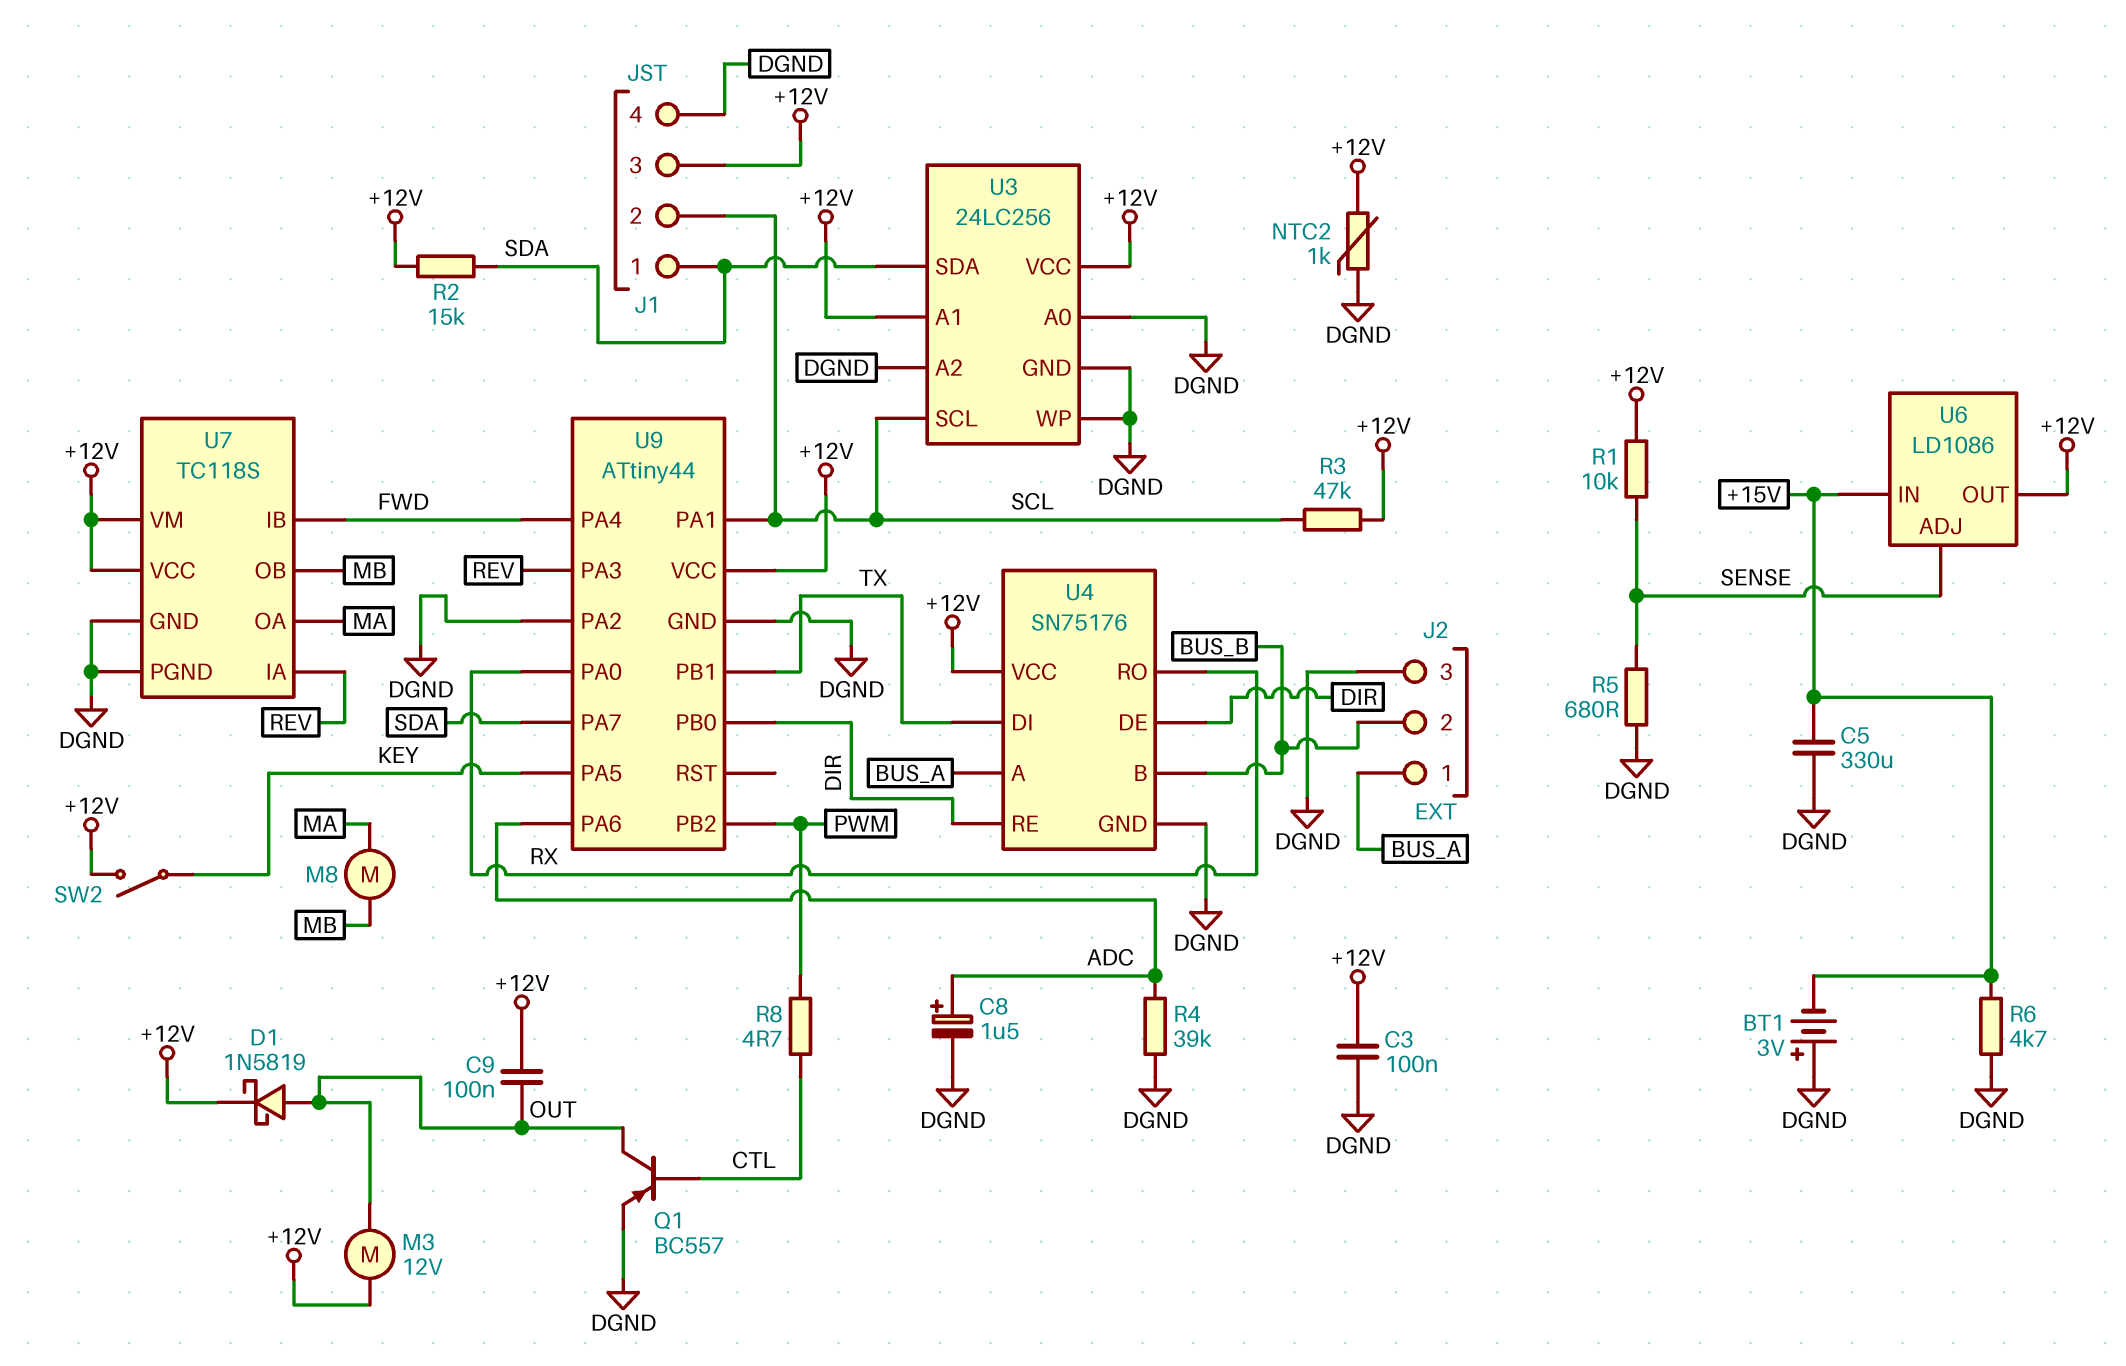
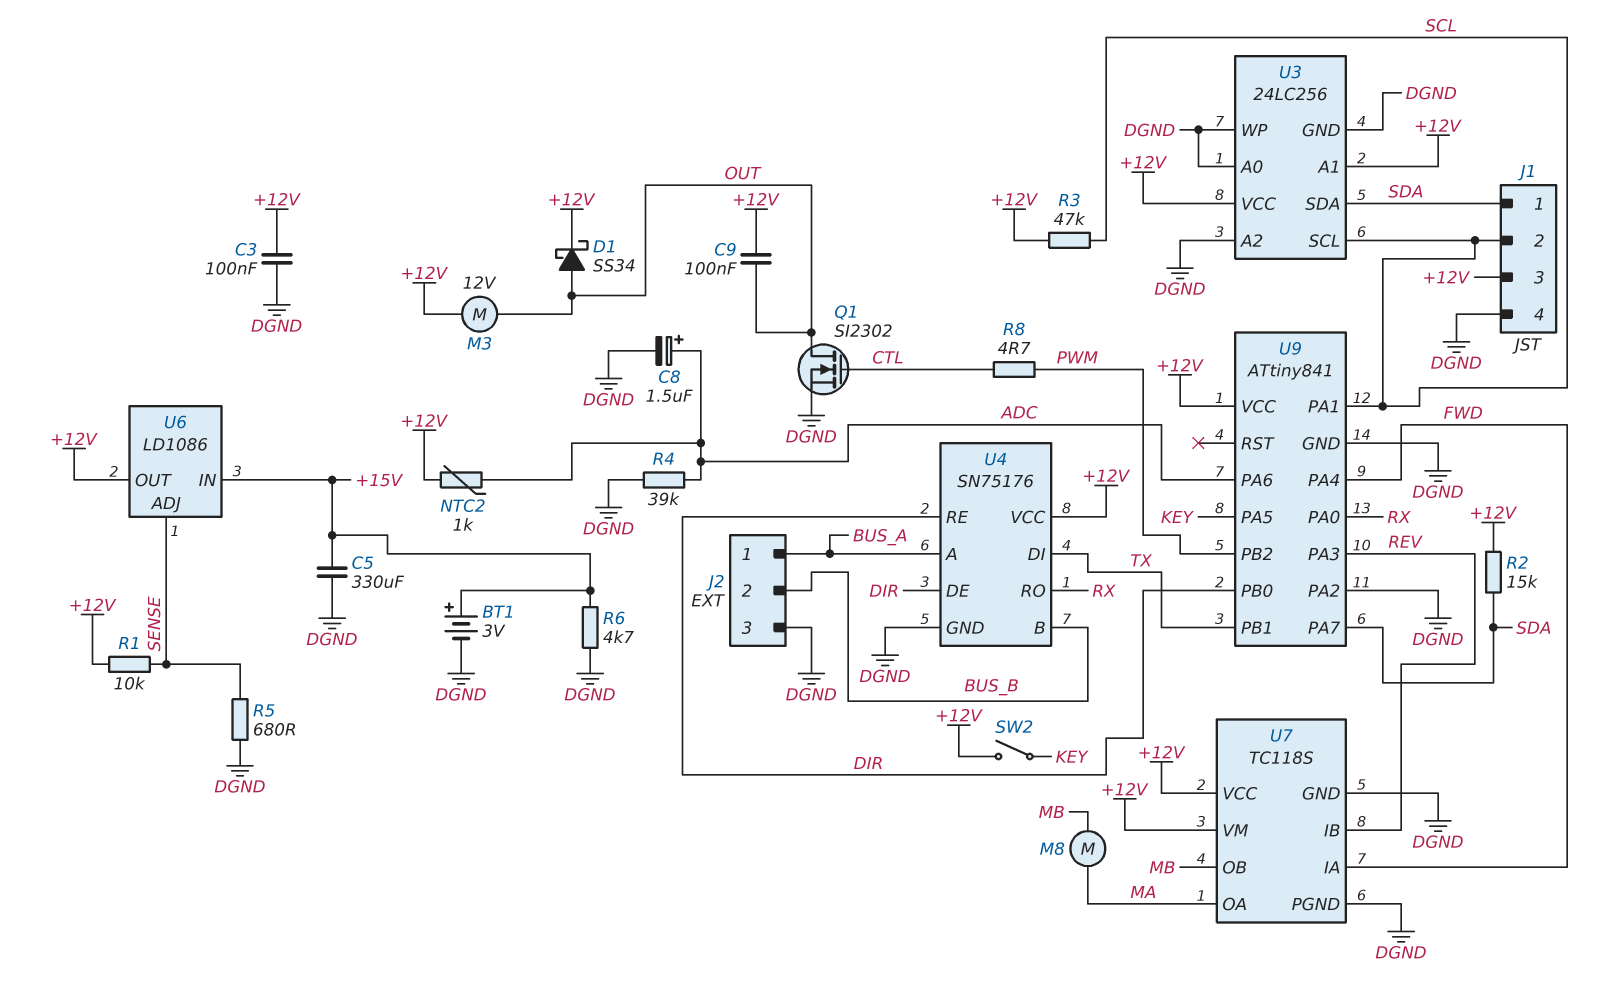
BT1: 3V (plus DGND, minus +15V) -> 3V (plus +15V, minus DGND)
D1: schottky 1N5819 (A OUT, K +12V) -> schottky SS34 (A OUT, K +12V)
NTC2: 1k (+12V, DGND) -> 1k (+12V, ADC)
Q1: PNP BC557 (B CTL, C OUT, E DGND) -> NMOS SI2302 (G CTL, D OUT, S DGND)
U7 pin IA: REV -> FWD
U7 pin IB: FWD -> REV
U9: ATtiny44 -> ATtiny841

